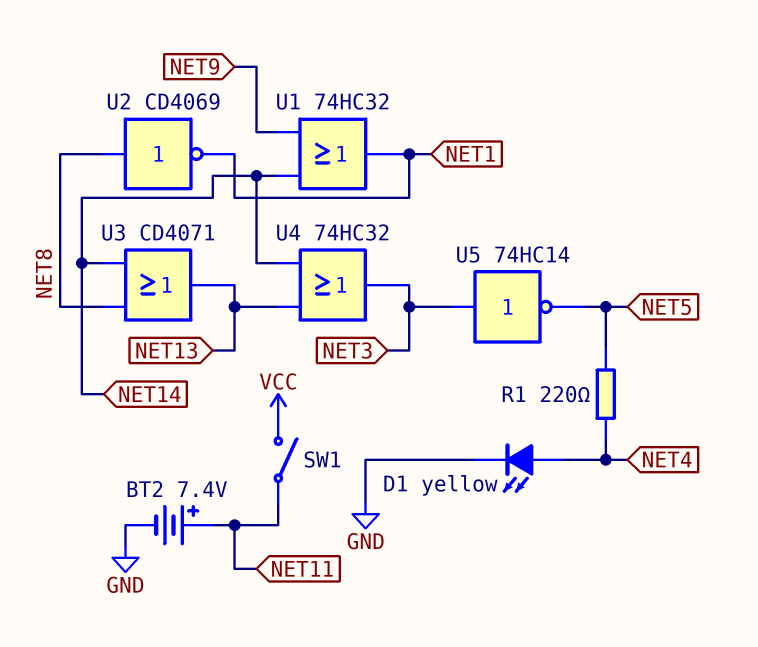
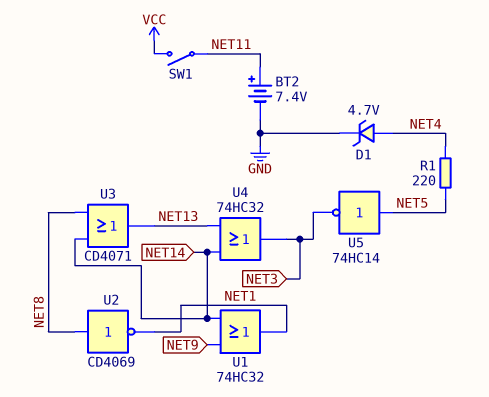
D1: LED yellow (A NET4, K GND) -> zener 4.7V (A NET4, K GND)
U5: NOT 74HC14 (in NET3, out NET5) -> NOT 74HC14 (in NET5, out NET3)

